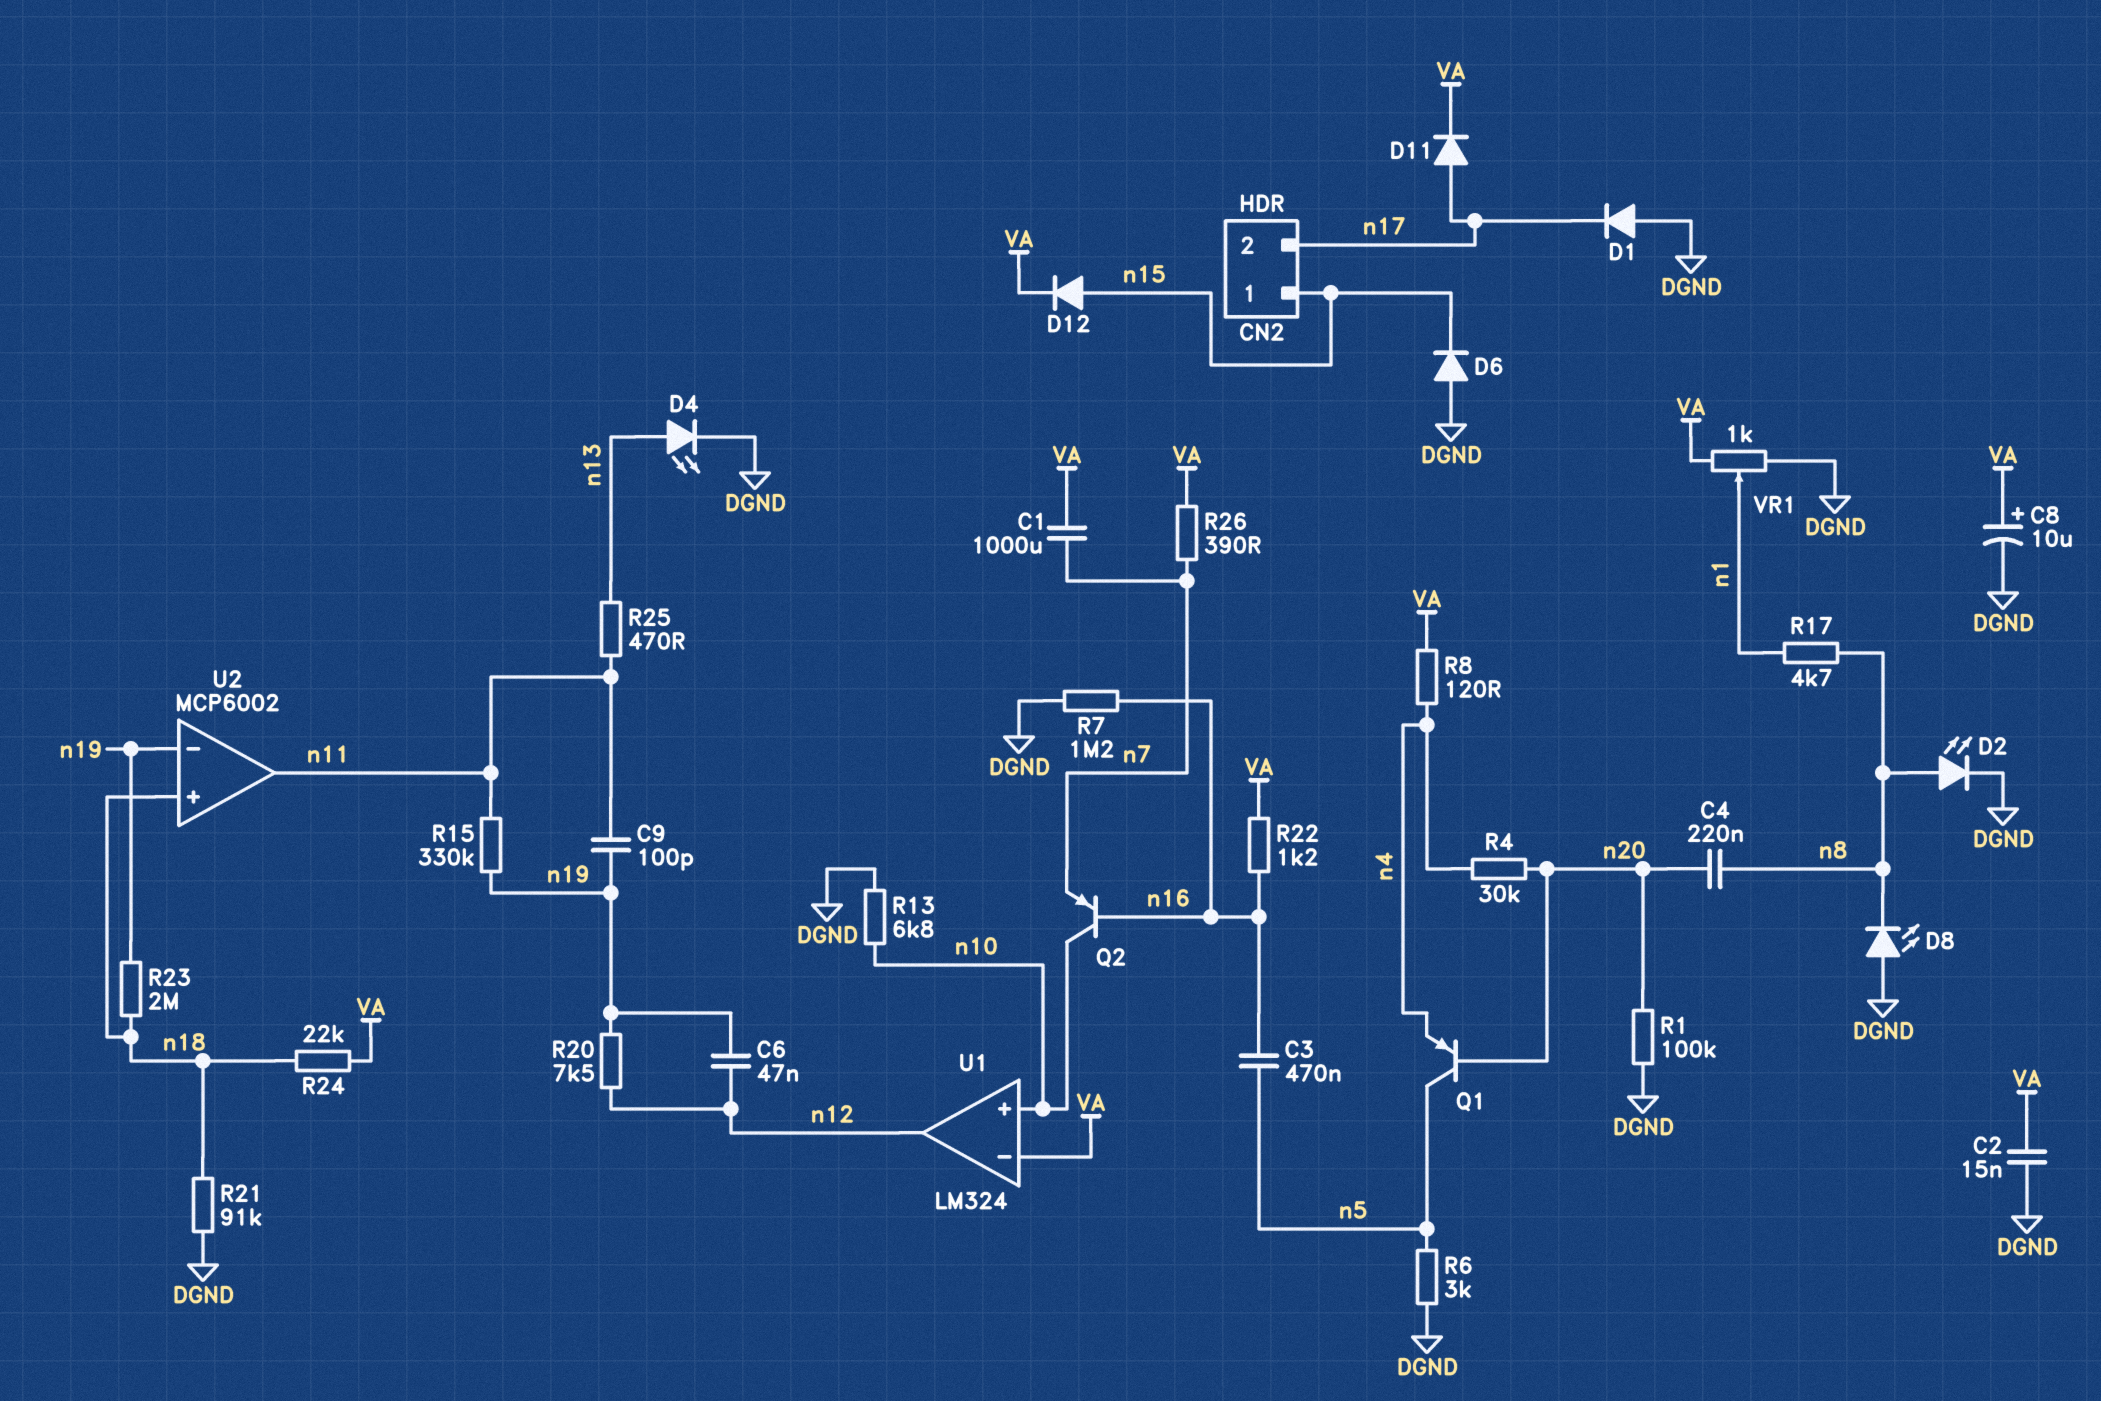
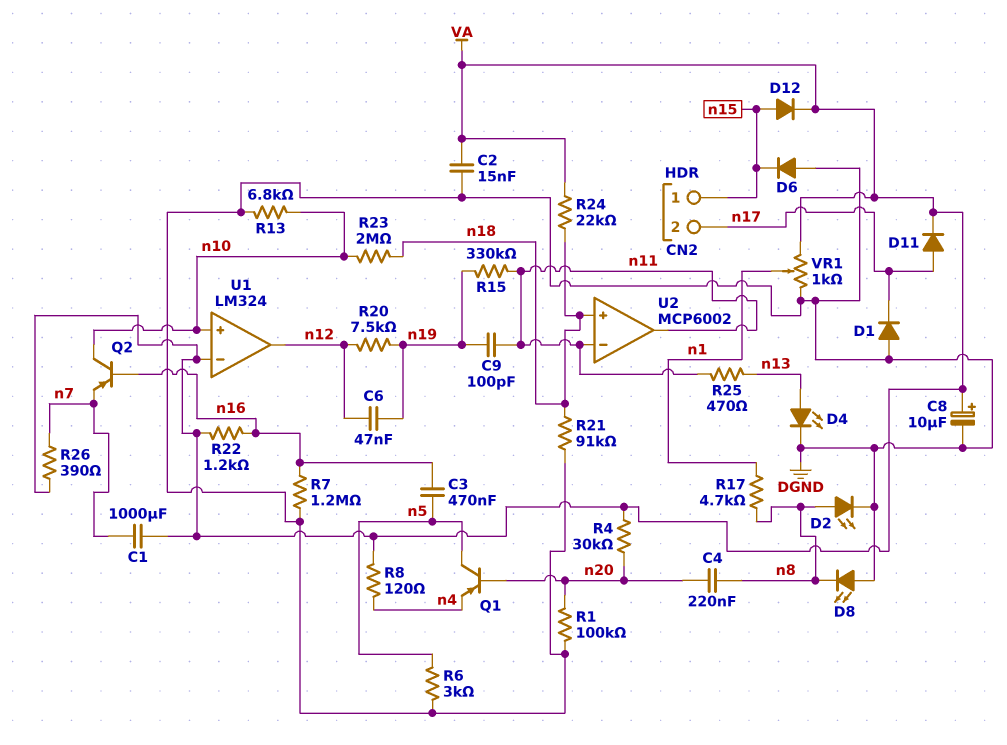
R4: 30k (n4, n20) -> 30k (VA, n20)
R23: 2M (n18, n19) -> 2M (n10, n18)
U2 pin in-: n19 -> n11

